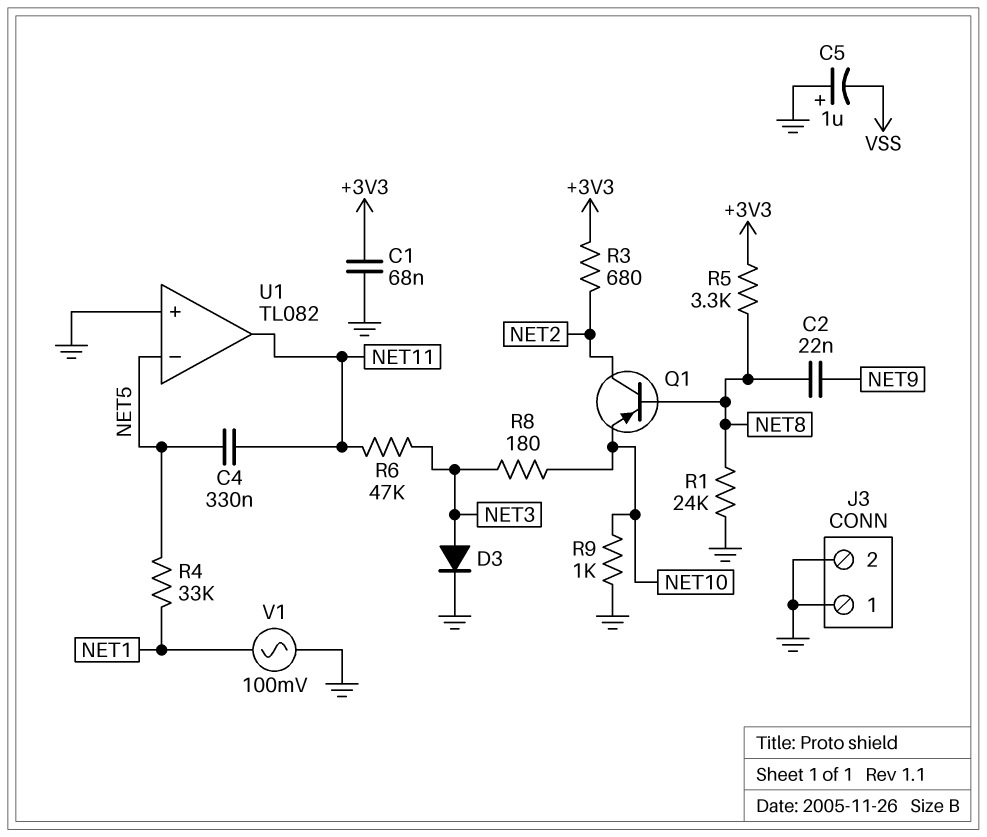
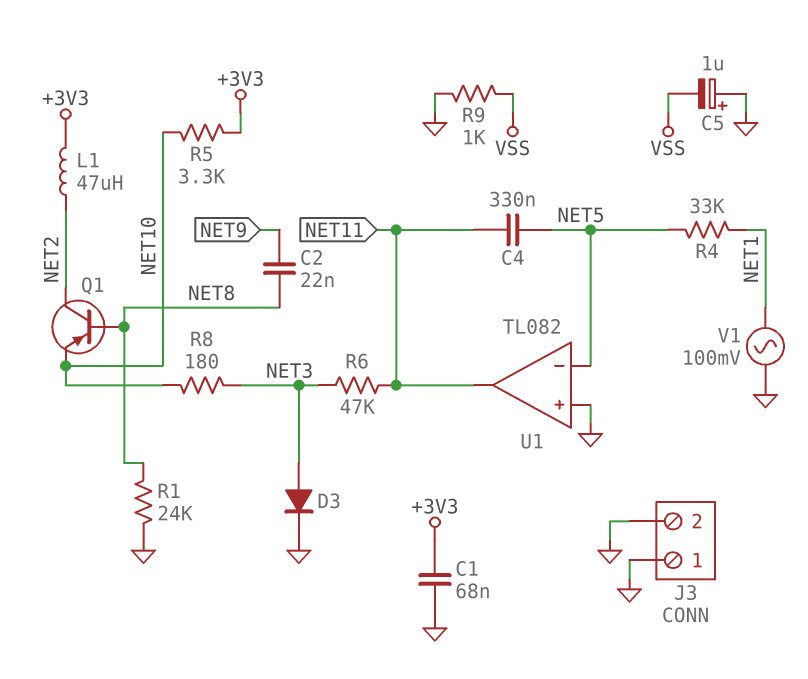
L1: none -> 47uH (+3V3, NET2)
R3: 680 (+3V3, NET2) -> none
R5: 3.3k (+3V3, NET8) -> 3.3k (+3V3, NET10)
R9: 1k (GND, NET10) -> 1k (GND, VSS)

